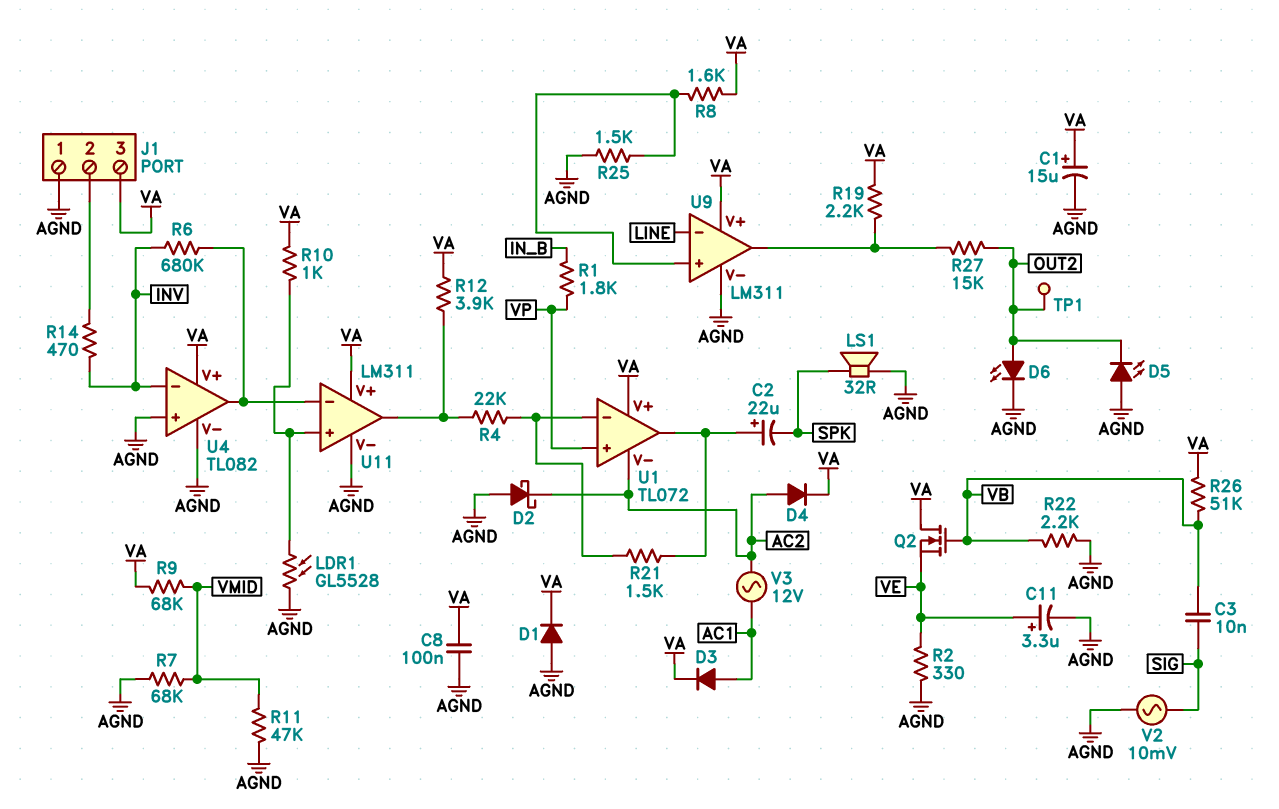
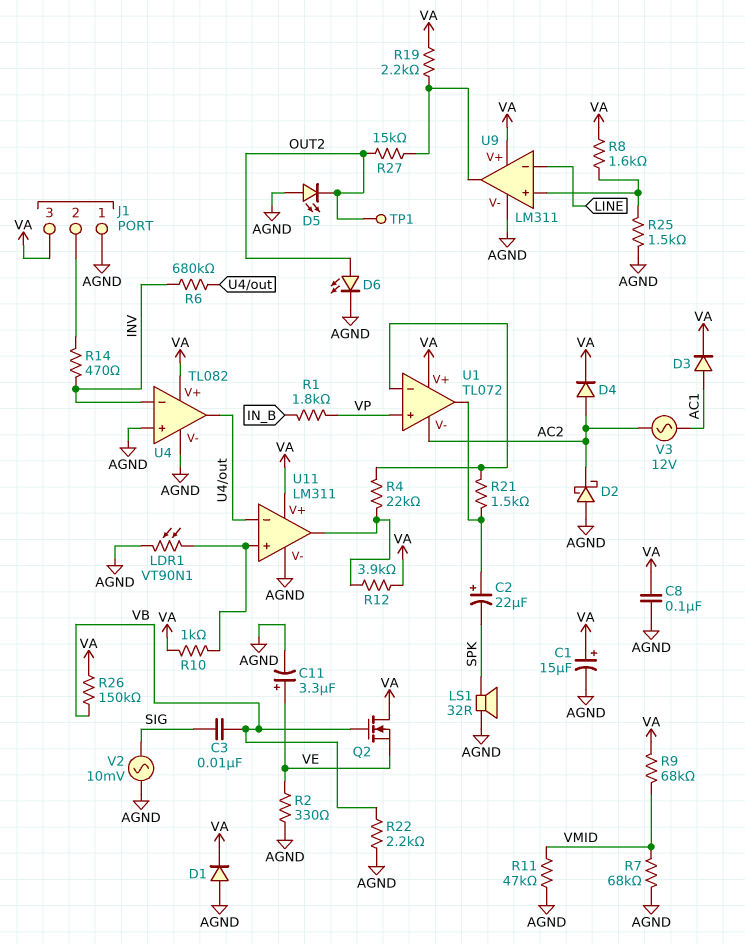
LDR1: GL5528 (AGND, U11/in+) -> VT90N1 (AGND, U11/in+)
R26: 51k (VA, VB) -> 150k (VA, VB)

